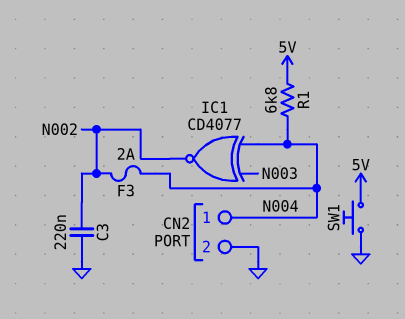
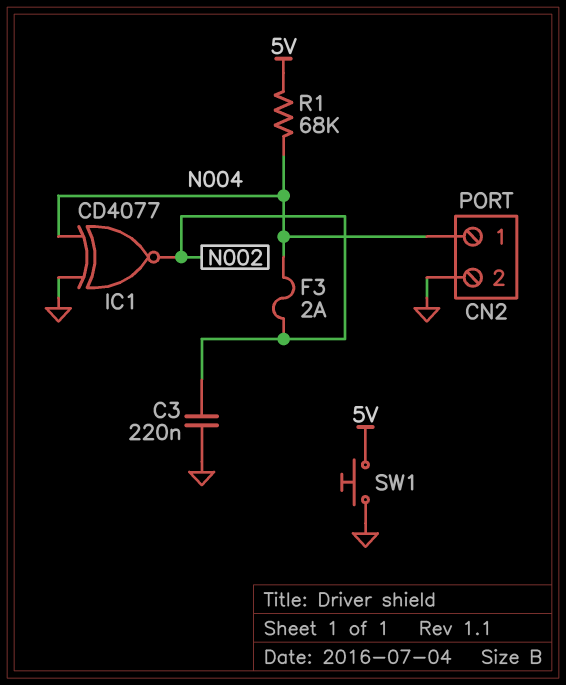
IC1: XNOR CD4077 (in N003, in N004, out N002) -> XNOR CD4077 (in GND, in N004, out N002)
R1: 6.8k (5V, N004) -> 68k (5V, N004)

